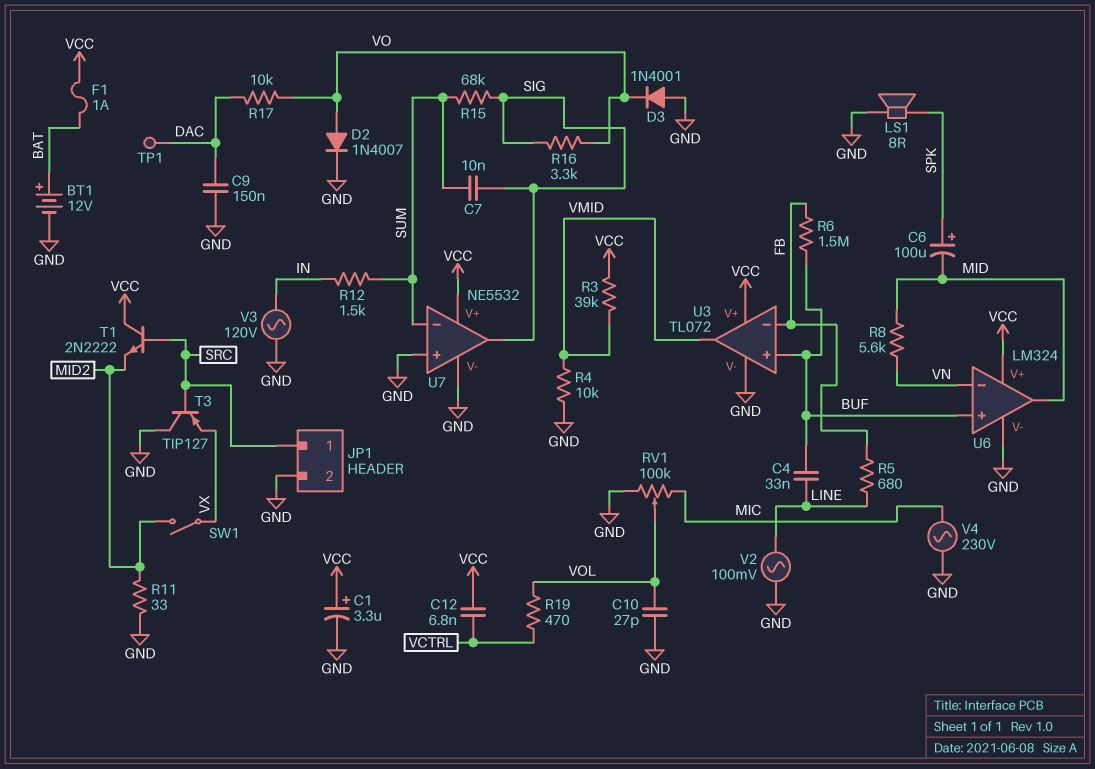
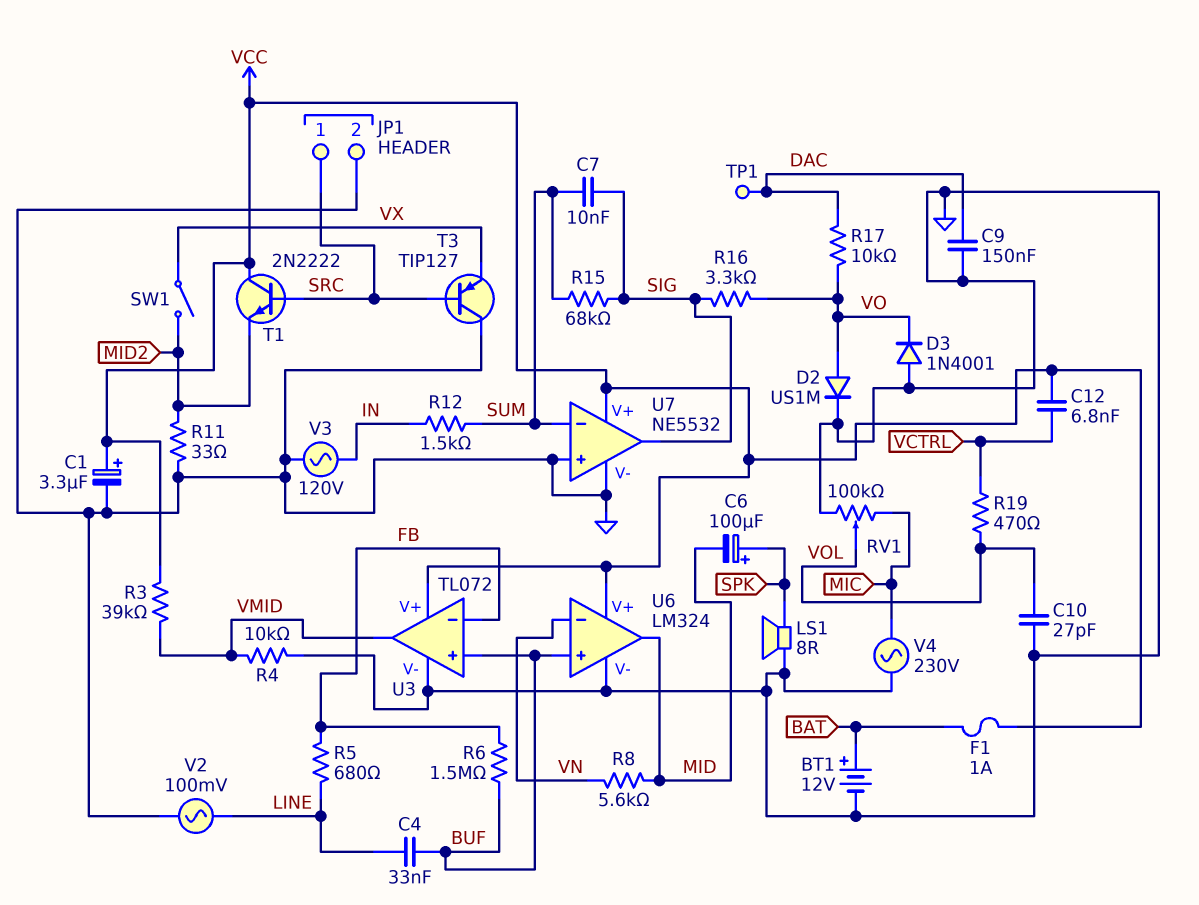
D2: diode 1N4007 (A VO, K GND) -> diode US1M (A VO, K GND)

